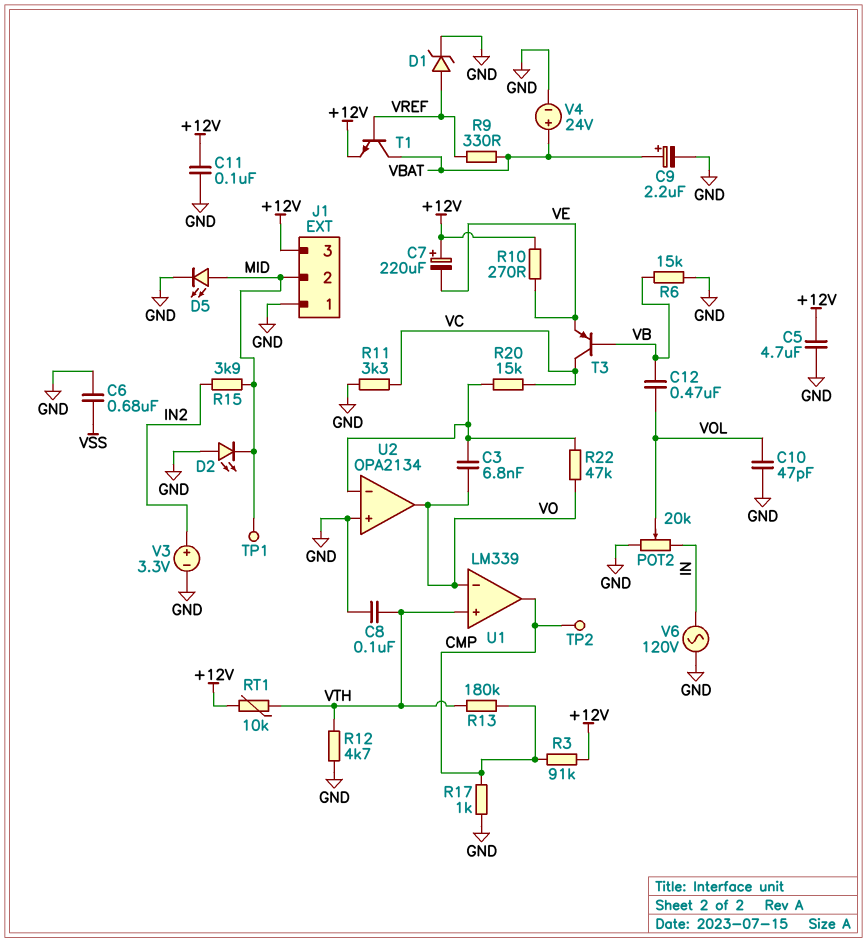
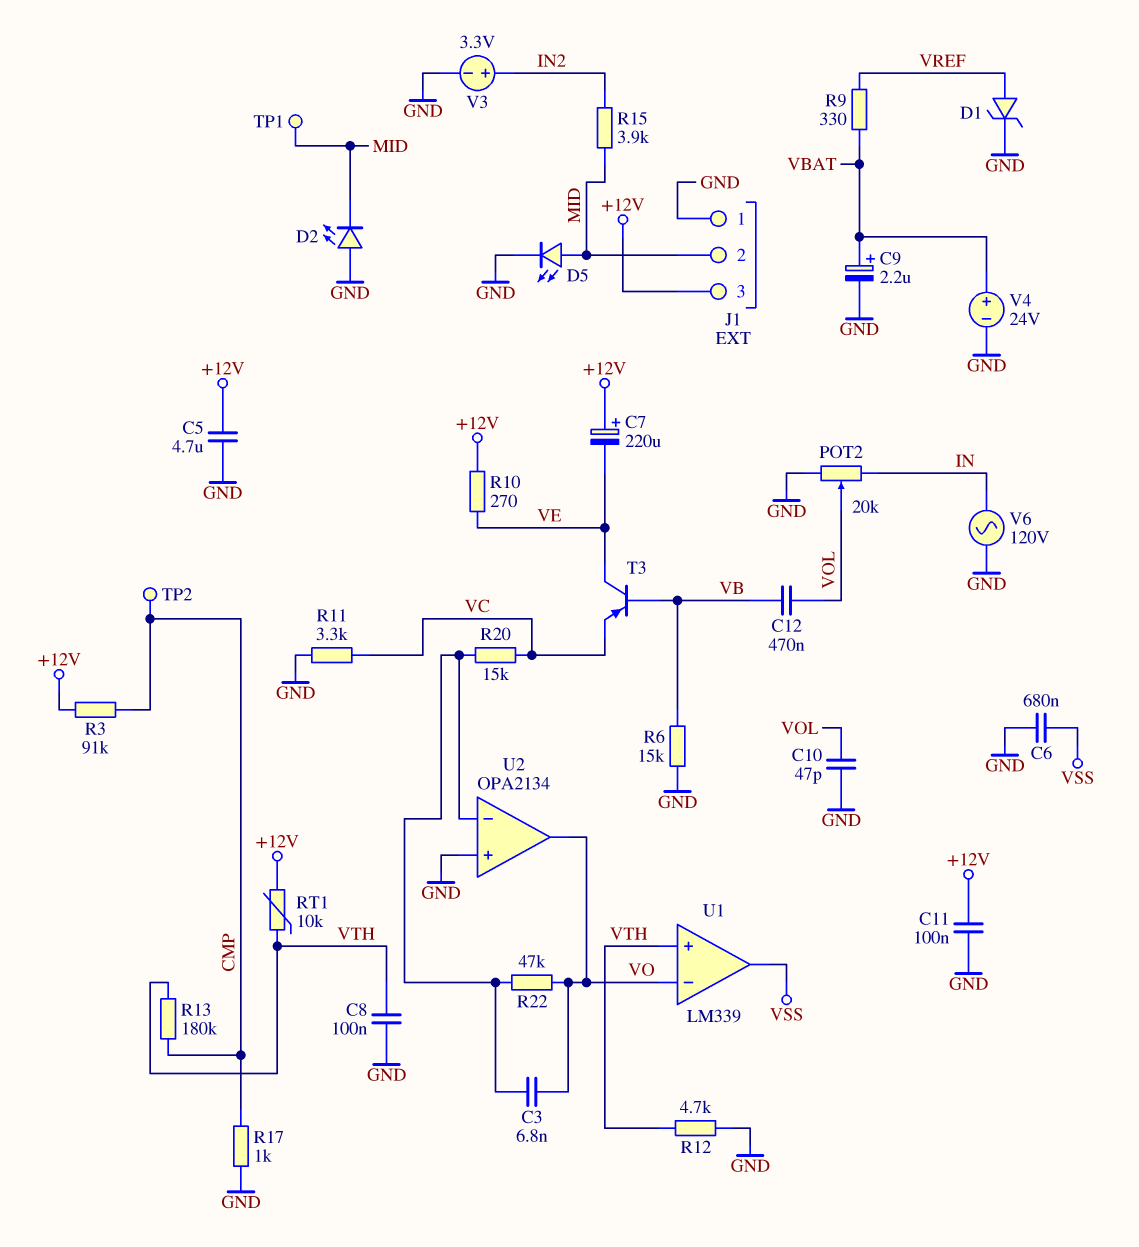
T1: NPN (B VREF, C VBAT, E +12V) -> none
T3: PNP (B VB, C VC, E VE) -> PNP (B VB, C VE, E VC)
U1 pin out: CMP -> VSS

